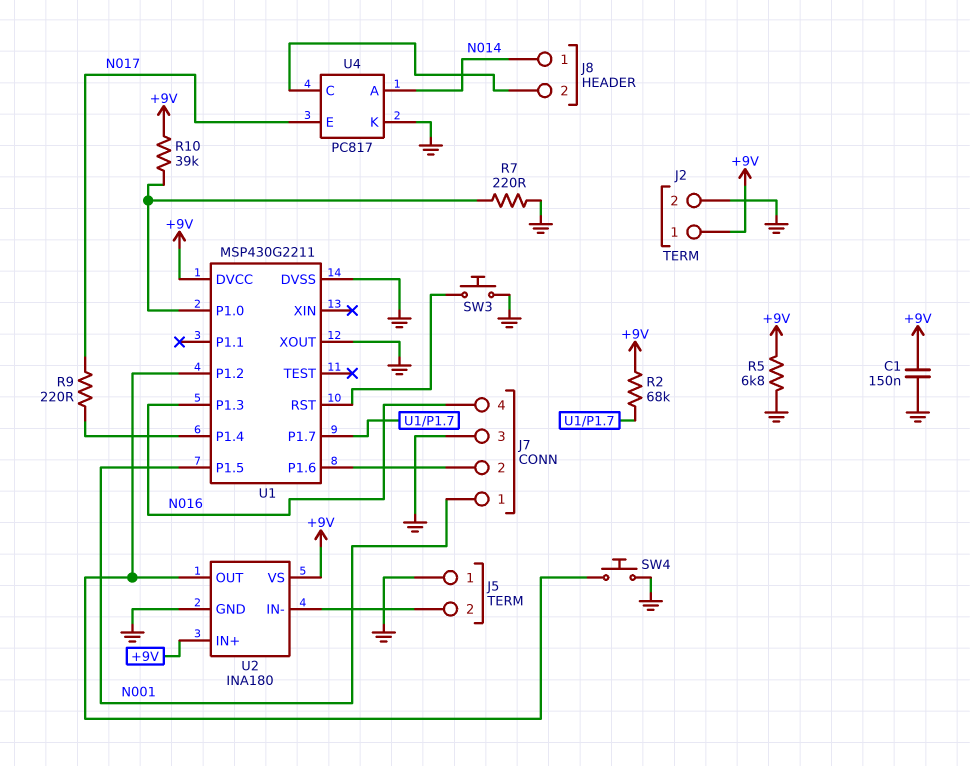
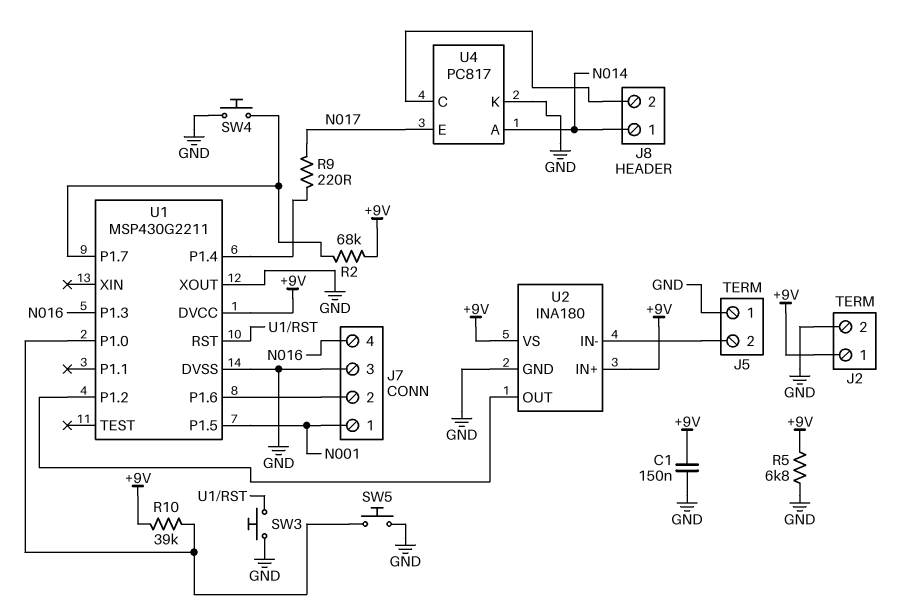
R7: 220 (GND, U1/P1.0) -> none
SW4: button (GND, U1/P1.2) -> button (GND, U1/P1.7)
SW5: none -> button (GND, U1/P1.0)

